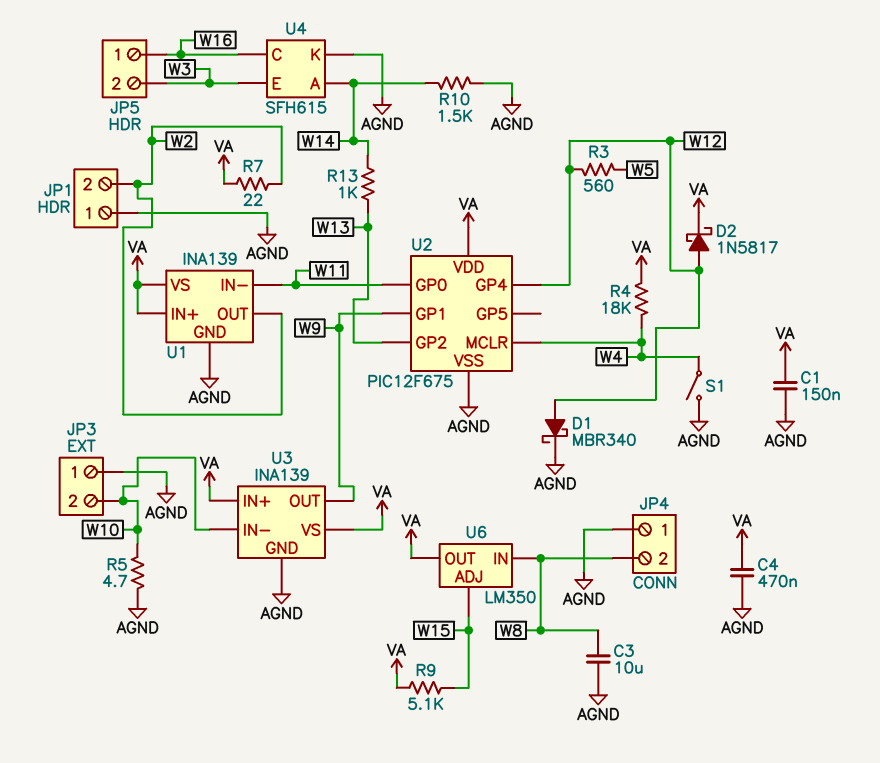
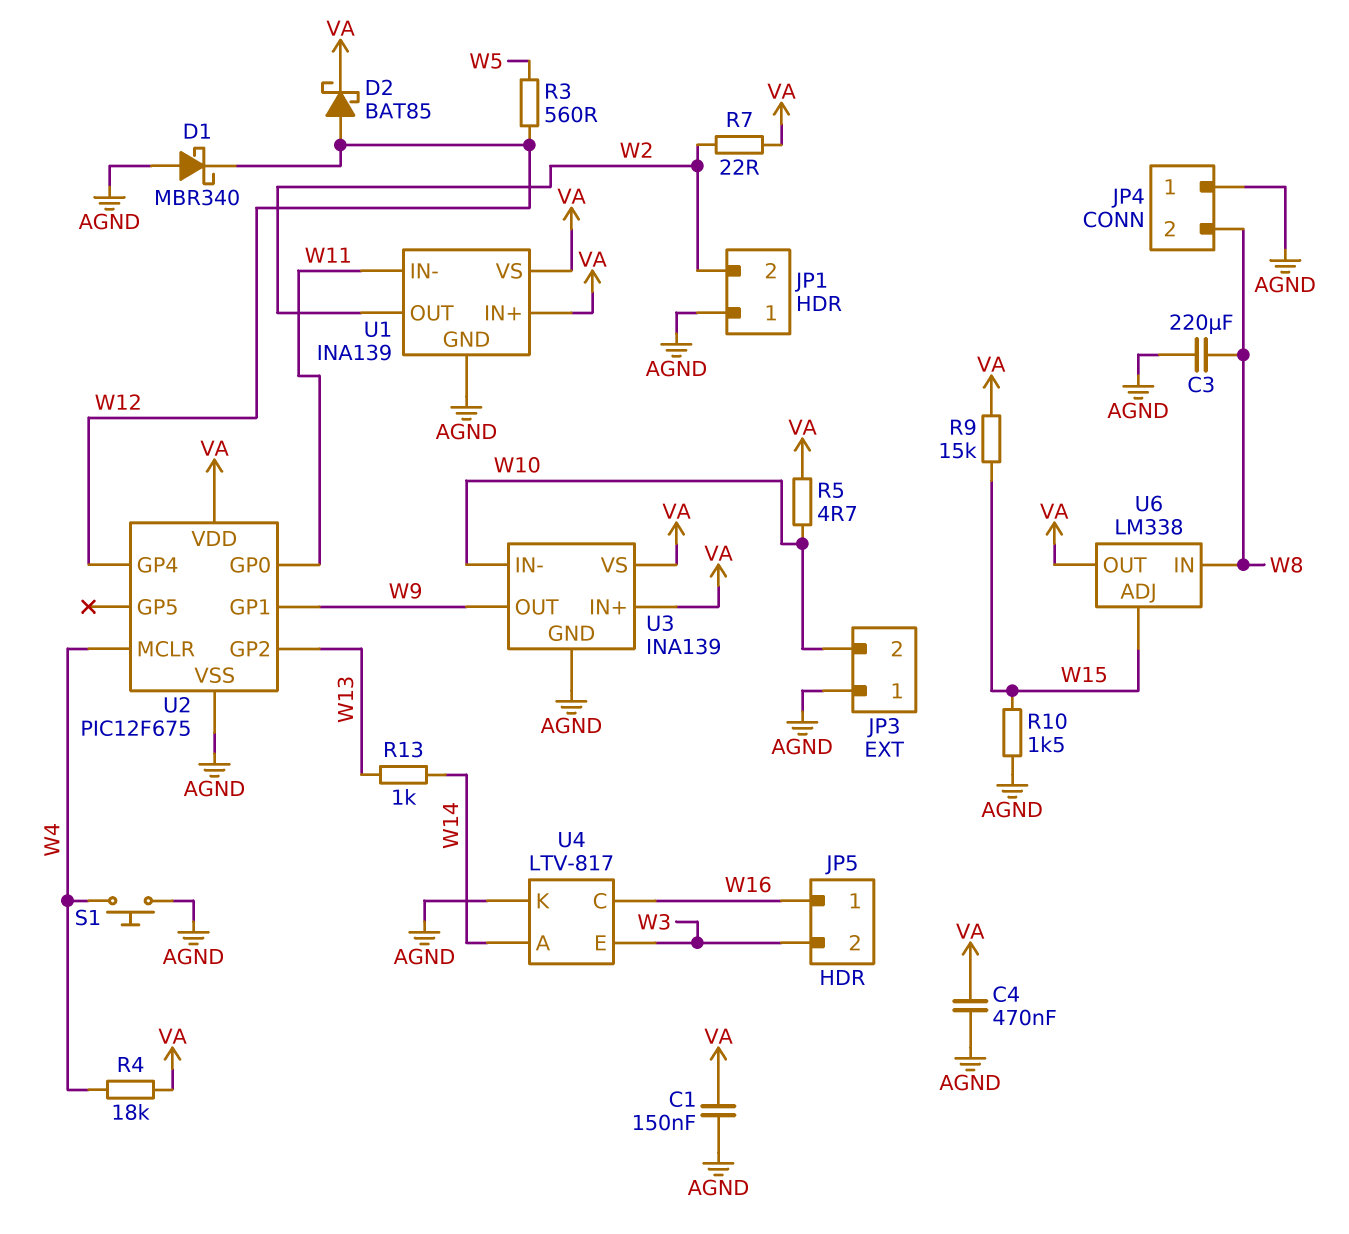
C3: 10uF (AGND, W8) -> 220uF (AGND, W8)
D1: schottky MBR340 (A W12, K AGND) -> schottky MBR340 (A AGND, K W12)
D2: schottky 1N5817 (A W12, K VA) -> schottky BAT85 (A W12, K VA)
R5: 4.7 (AGND, W10) -> 4.7 (VA, W10)
R9: 5.1k (VA, W15) -> 15k (VA, W15)
R10: 1.5k (AGND, W14) -> 1.5k (AGND, W15)
S1: switch (AGND, W4) -> button (AGND, W4)
U4: SFH615 -> LTV-817
U6: LM350 -> LM338

